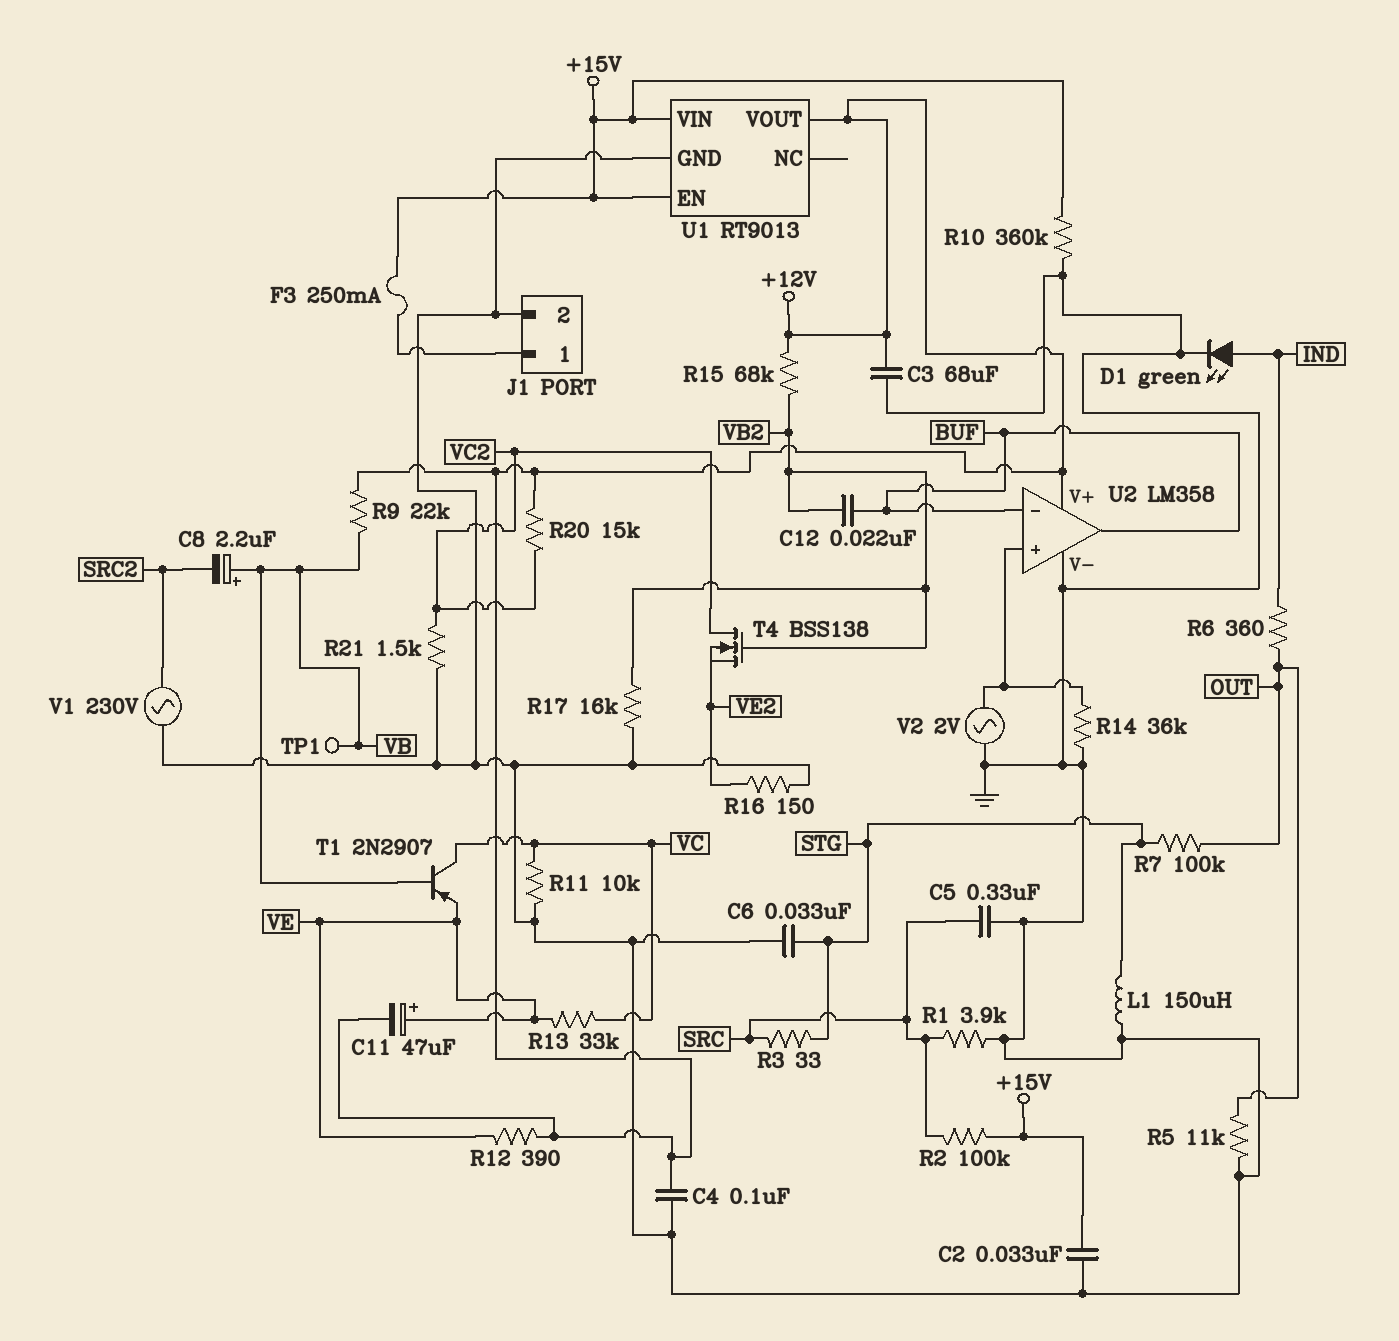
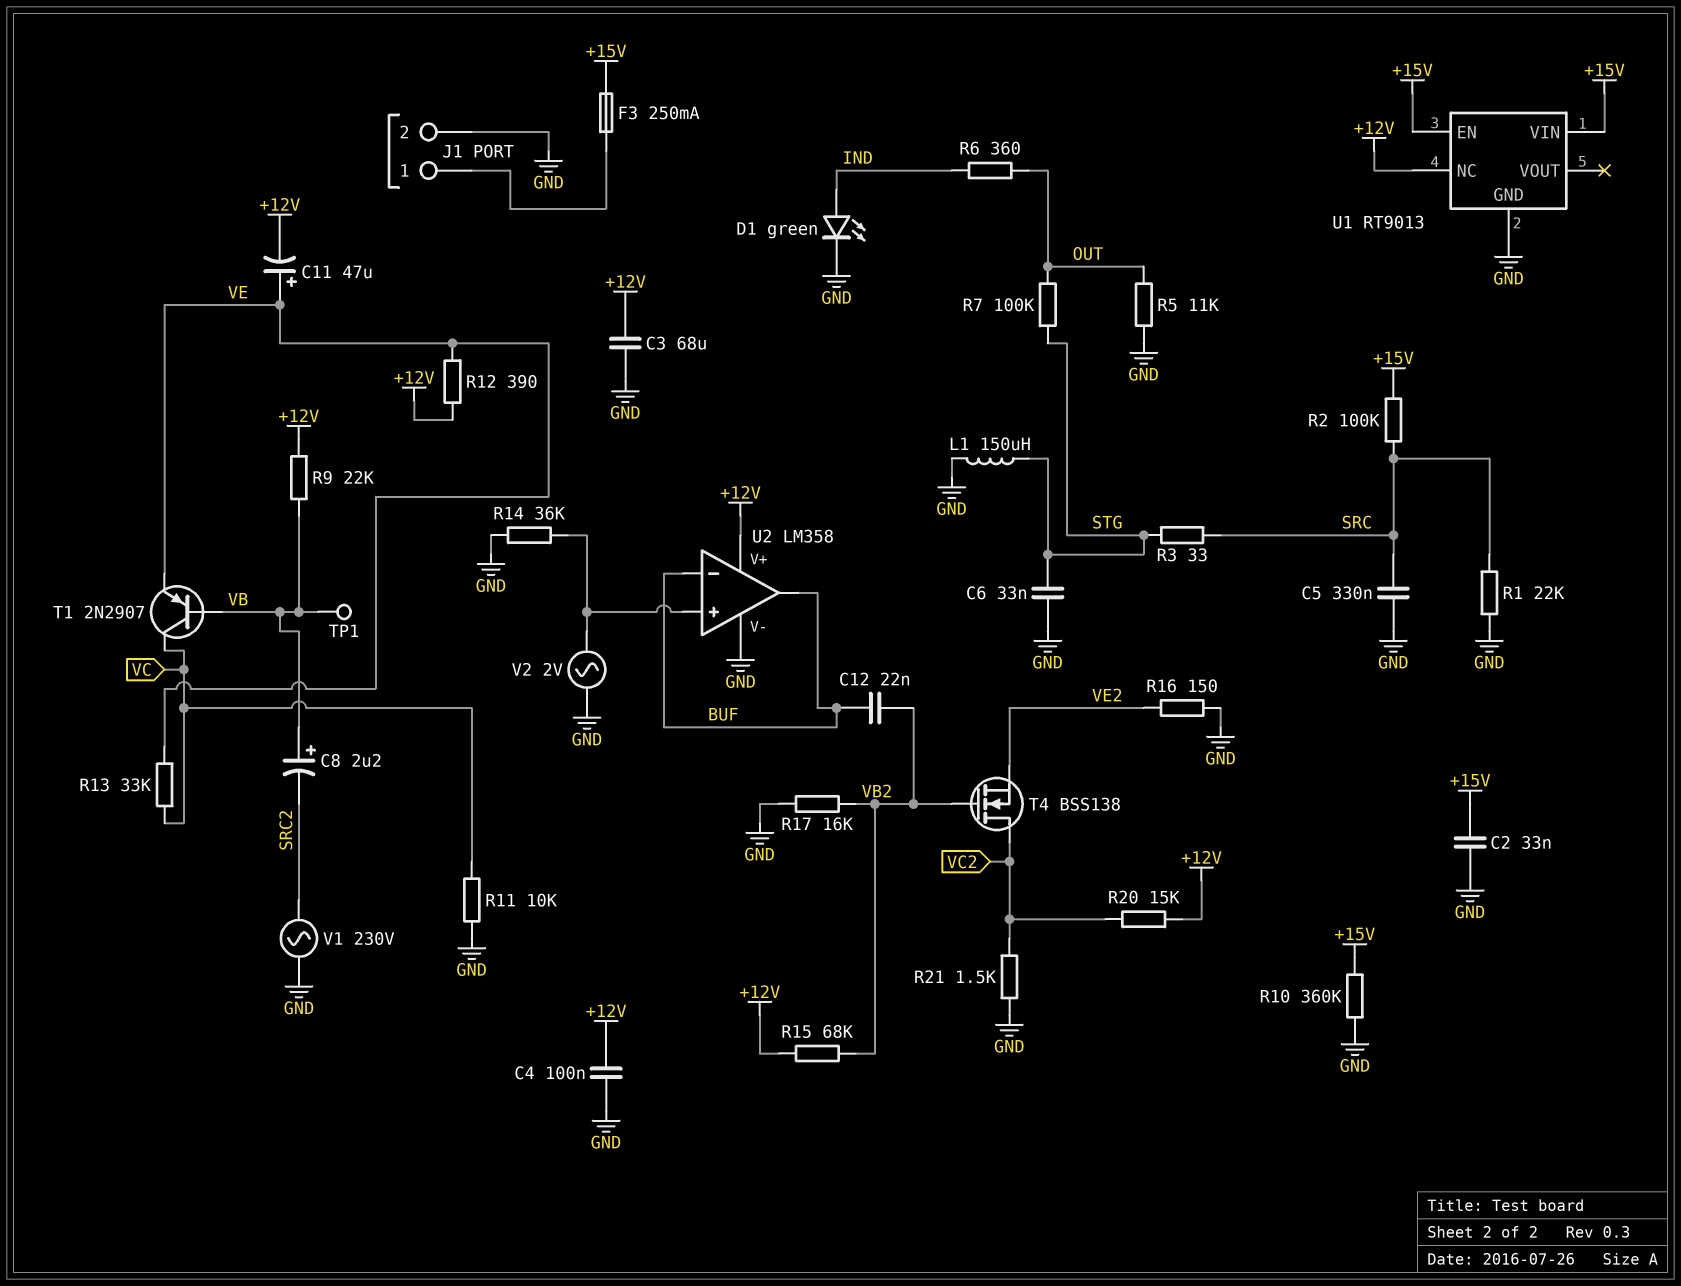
R1: 3.9k (GND, SRC) -> 22k (GND, SRC)
U1 pin NC: none -> +12V
U1 pin VOUT: +12V -> none

